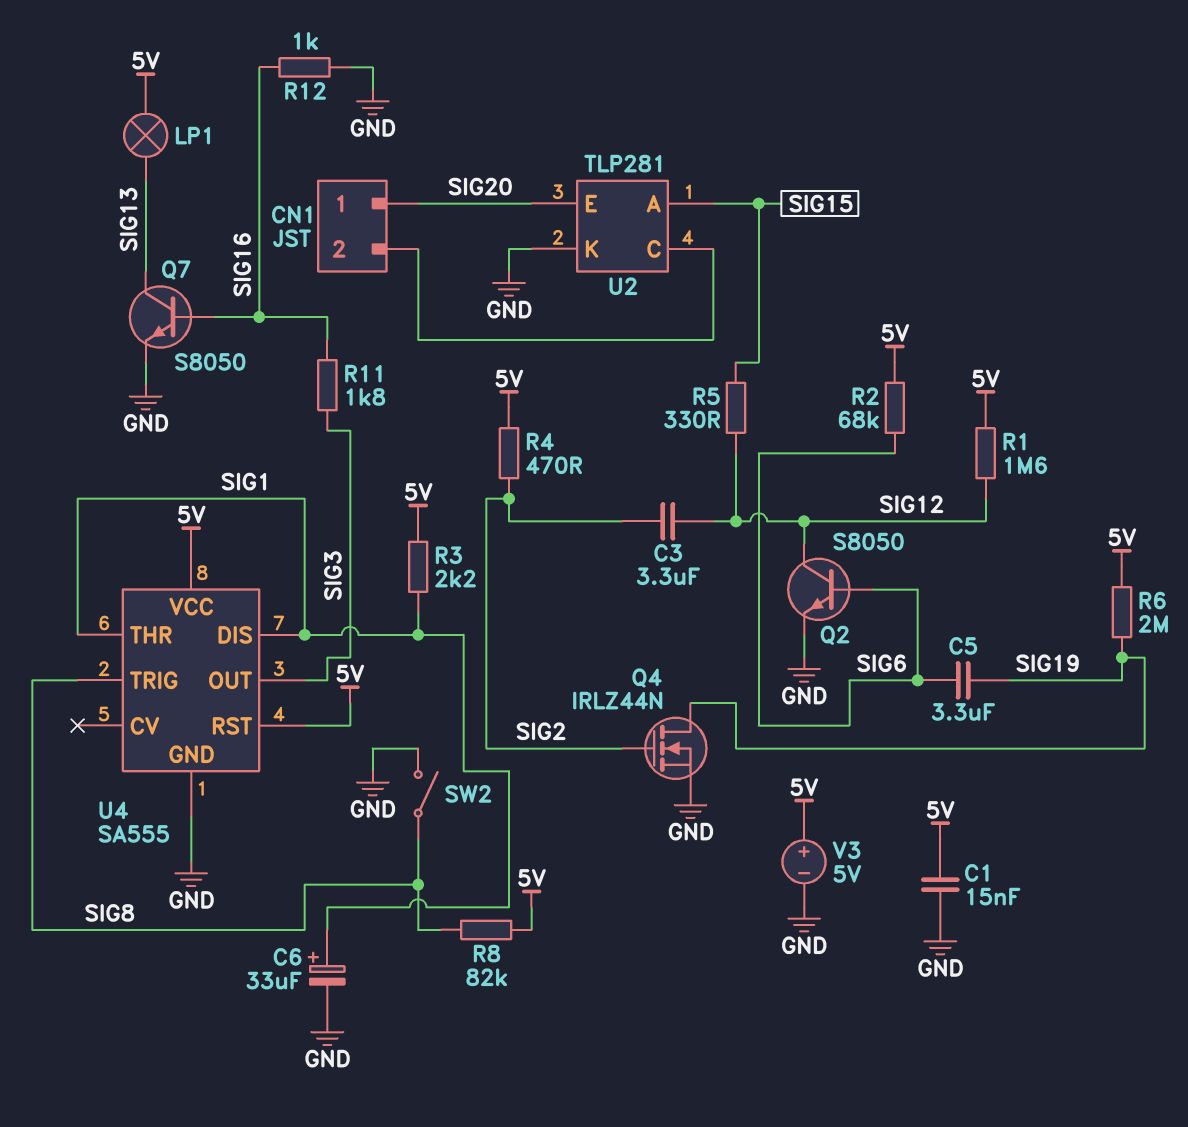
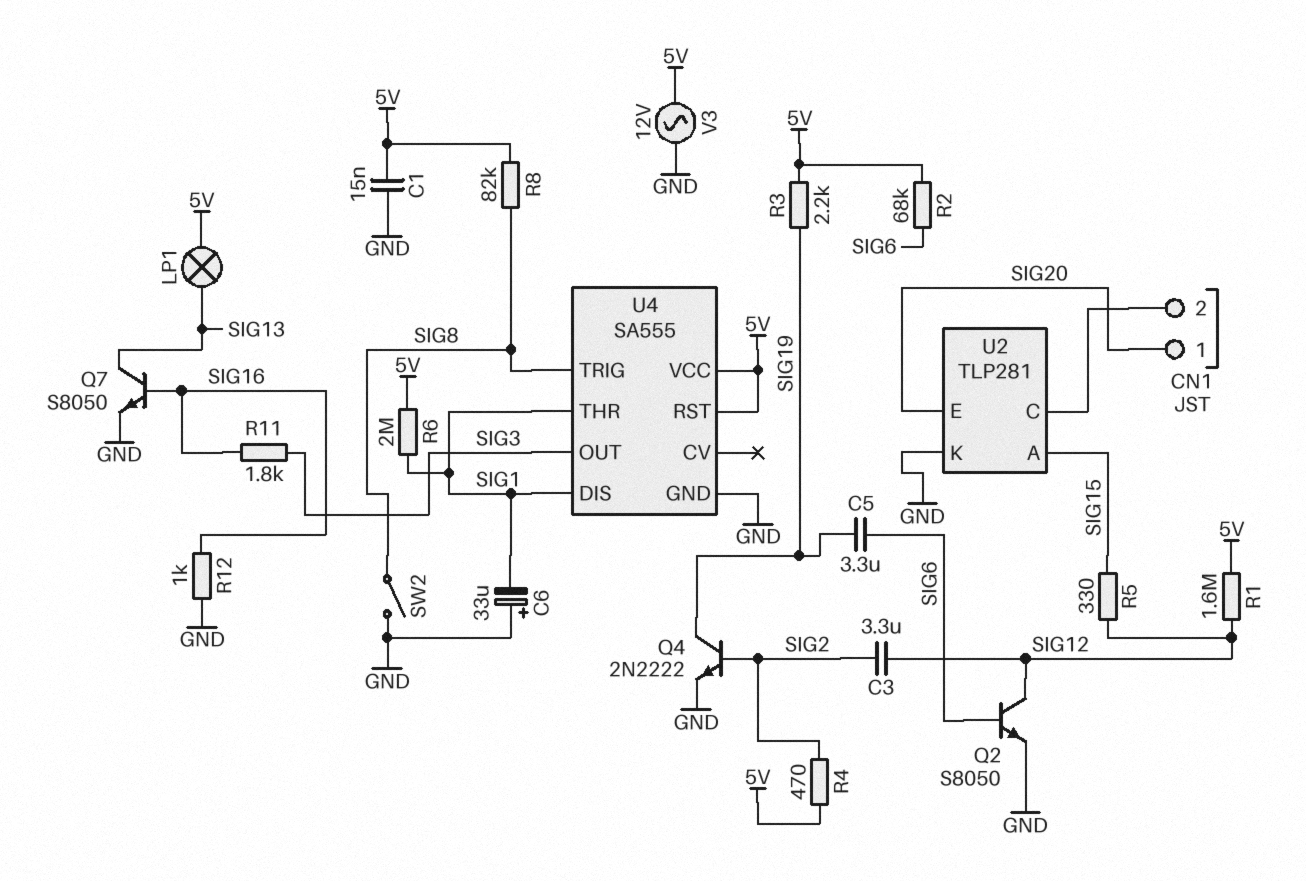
C6: 33uF (plus SIG1, minus GND) -> 33uF (plus GND, minus SIG1)
Q4: NMOS IRLZ44N (G SIG2, D SIG19, S GND) -> NPN 2N2222 (B SIG2, C SIG19, E GND)
R3: 2.2k (5V, SIG1) -> 2.2k (5V, SIG19)
R6: 2M (5V, SIG19) -> 2M (5V, SIG1)
V3: 5V (plus 5V, minus GND) -> AC 12V (5V, GND)

